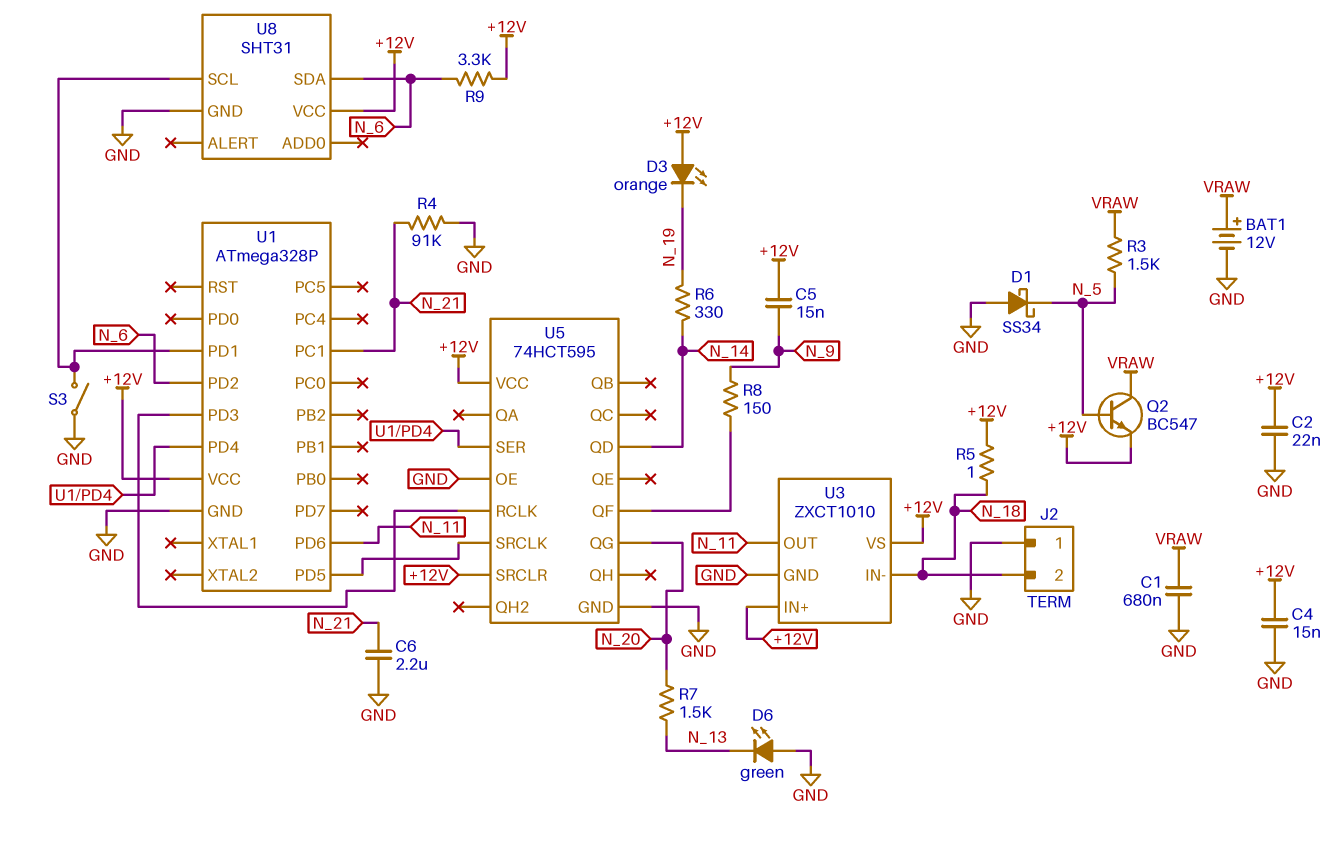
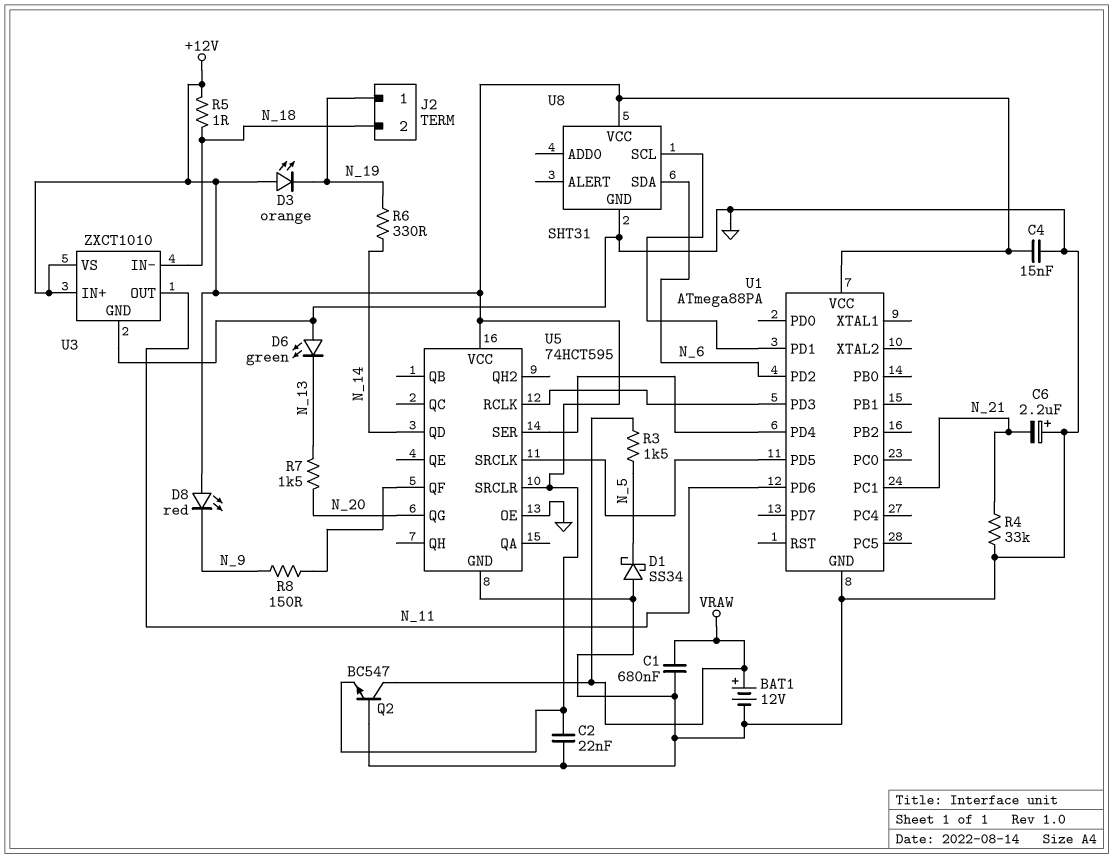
C5: 15nF (+12V, N_9) -> none
C6: 2.2uF (GND, N_21) -> 2.2uF (plus GND, minus N_21)
D8: none -> LED red (A +12V, K N_9)
J2 pin 1: GND -> N_19
Q2: NPN BC547 (B N_5, C VRAW, E +12V) -> NPN BC547 (B GND, C VRAW, E +12V)
R4: 91k (GND, N_21) -> 33k (GND, N_21)
R9: 3.3k (+12V, N_6) -> none
S3: switch (GND, U1/PD1) -> none
U1: ATmega328P -> ATmega88PA

